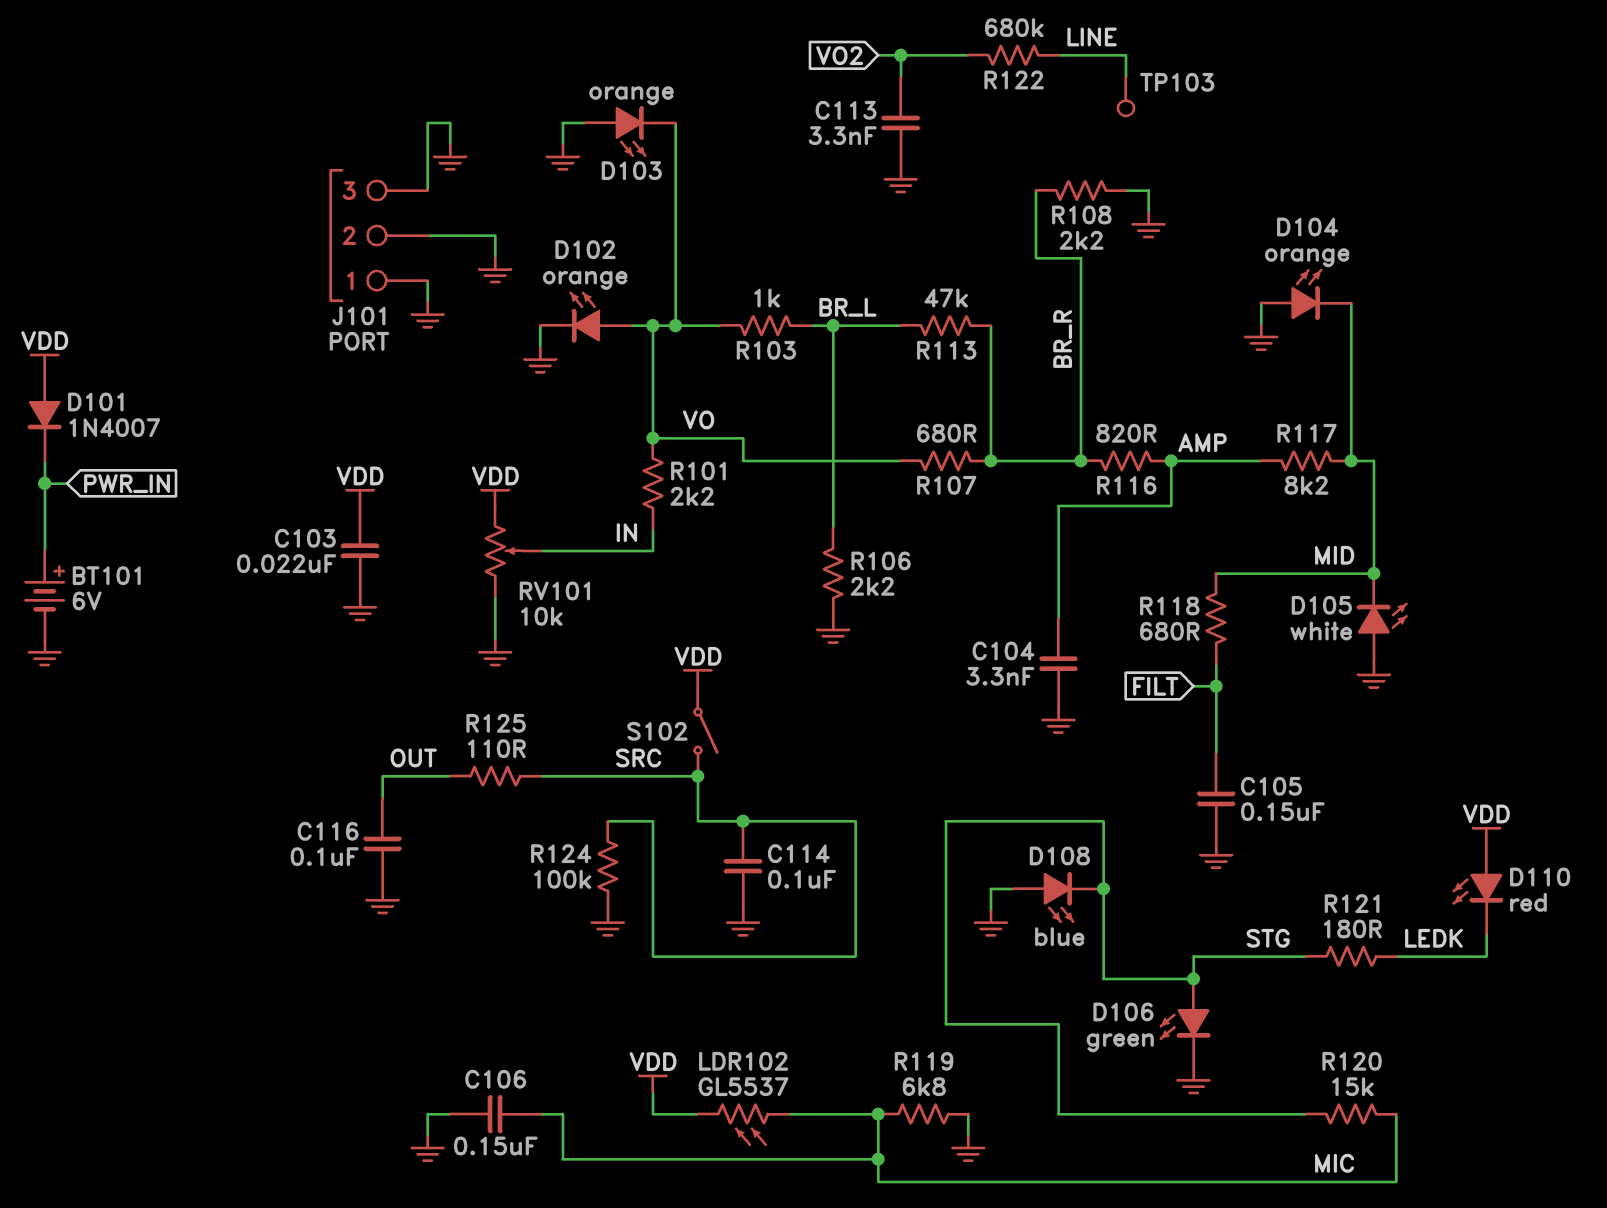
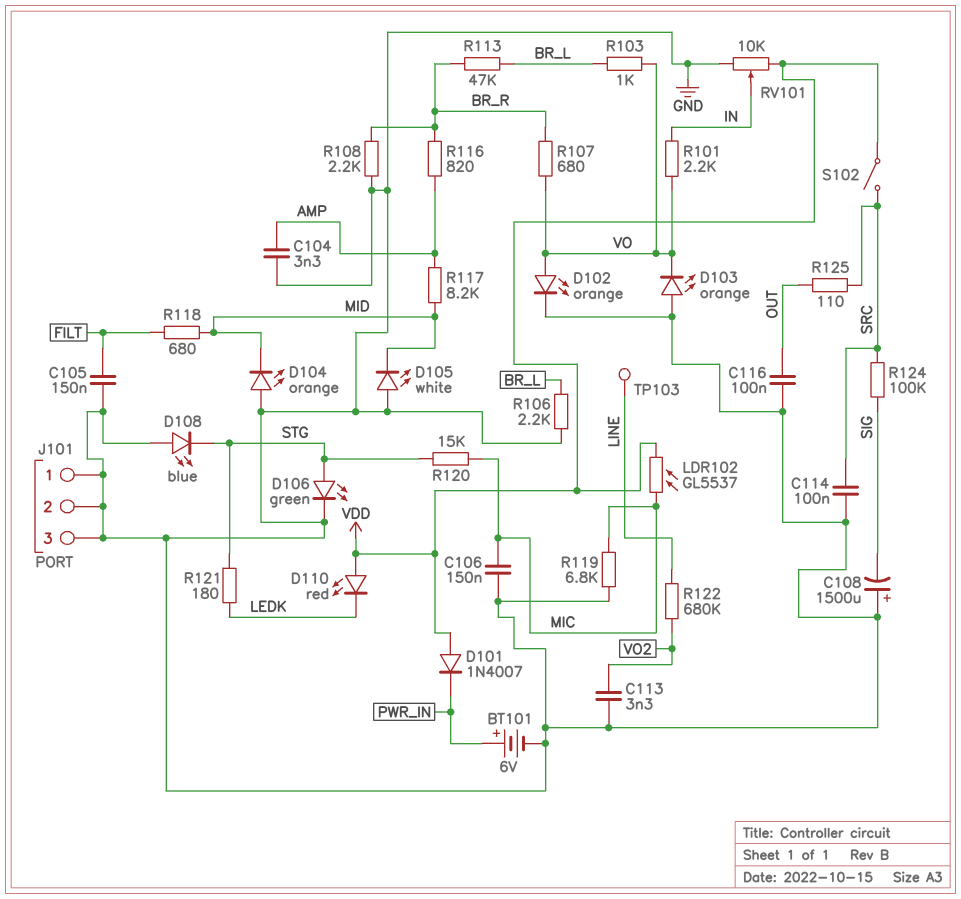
C103: 22nF (GND, VDD) -> none
C108: none -> 1500uF (plus GND, minus SIG)
R124: 100k (GND, SRC) -> 100k (SIG, SRC)

